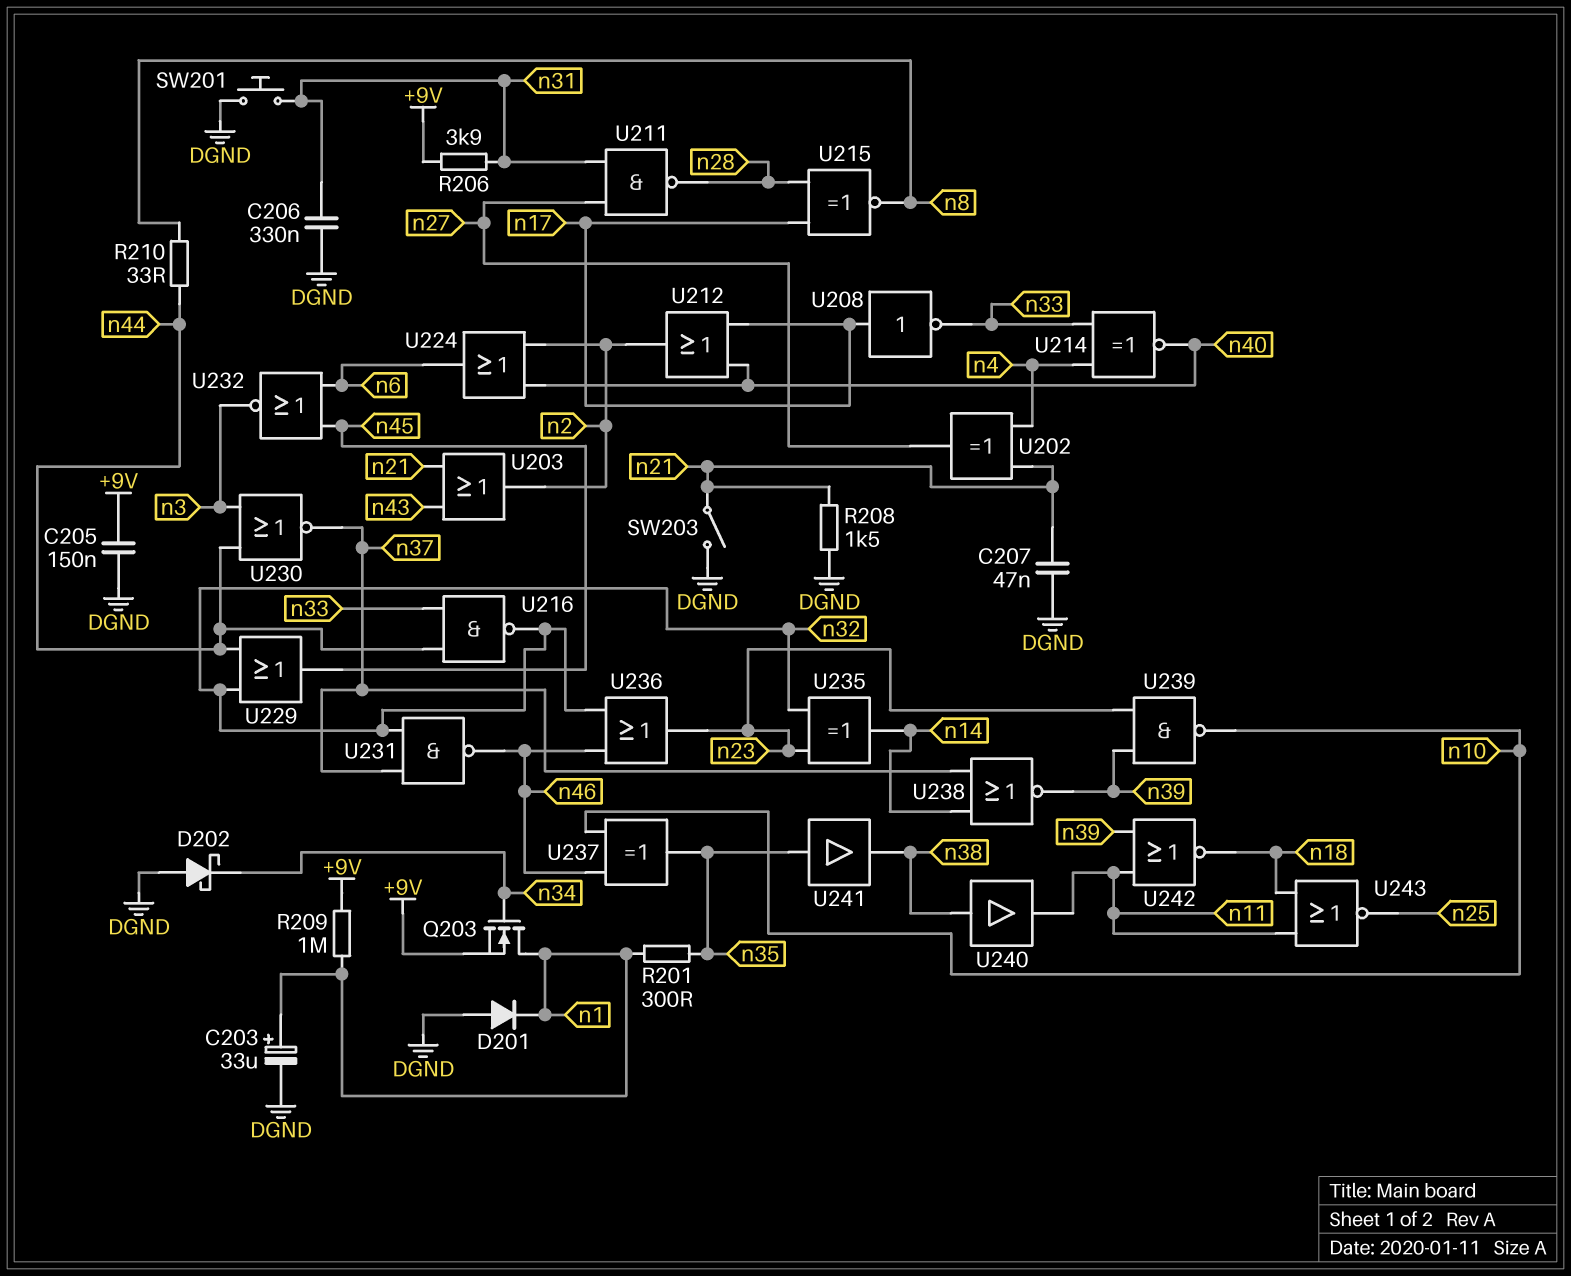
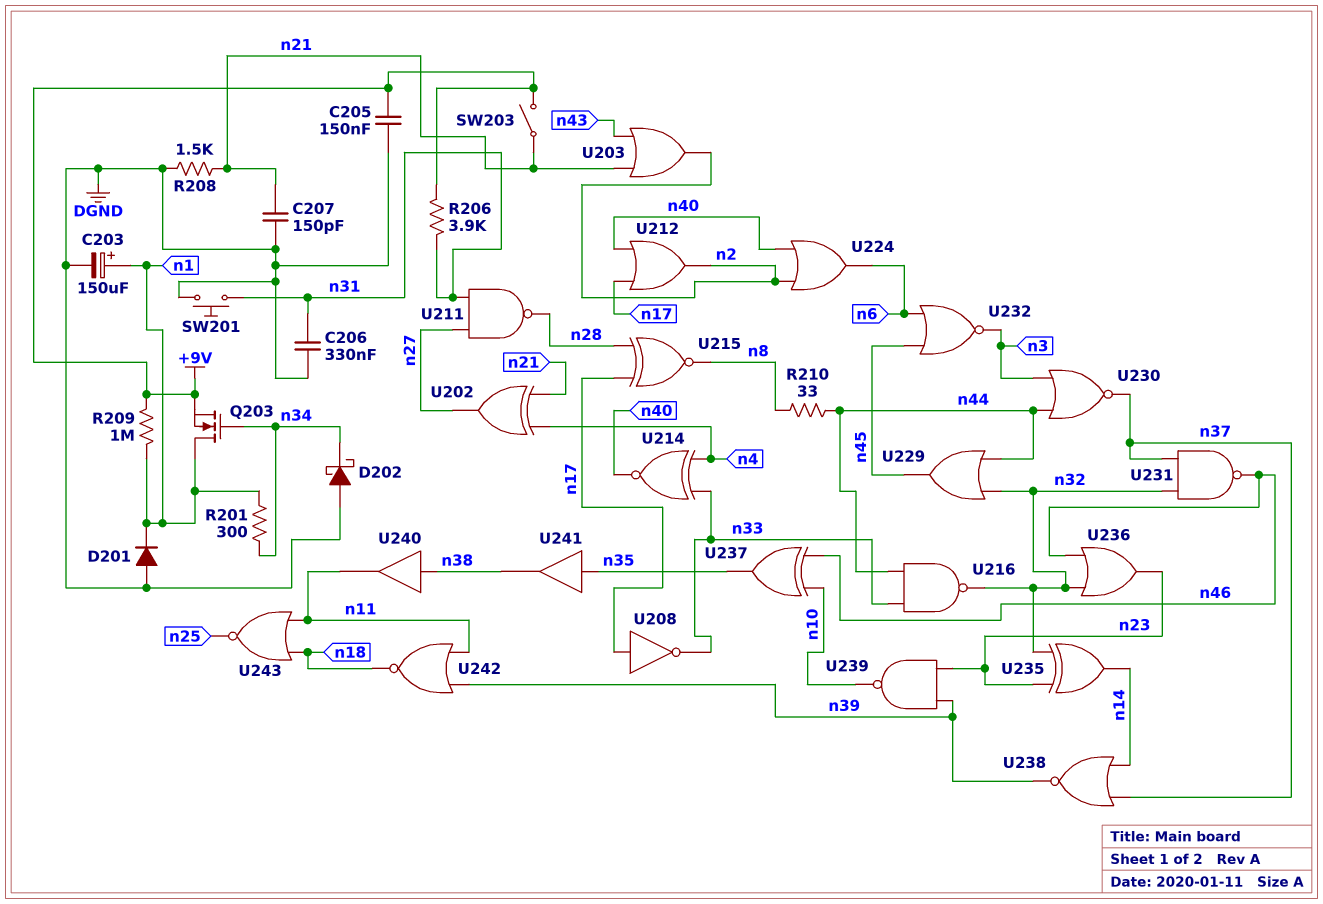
C203: 33uF (plus n1, minus DGND) -> 150uF (plus n1, minus DGND)
C207: 47nF (DGND, n21) -> 150pF (DGND, n21)
R201: 300 (n1, n35) -> 300 (n1, n34)
SW203: switch (DGND, n21) -> switch (+9V, n21)

